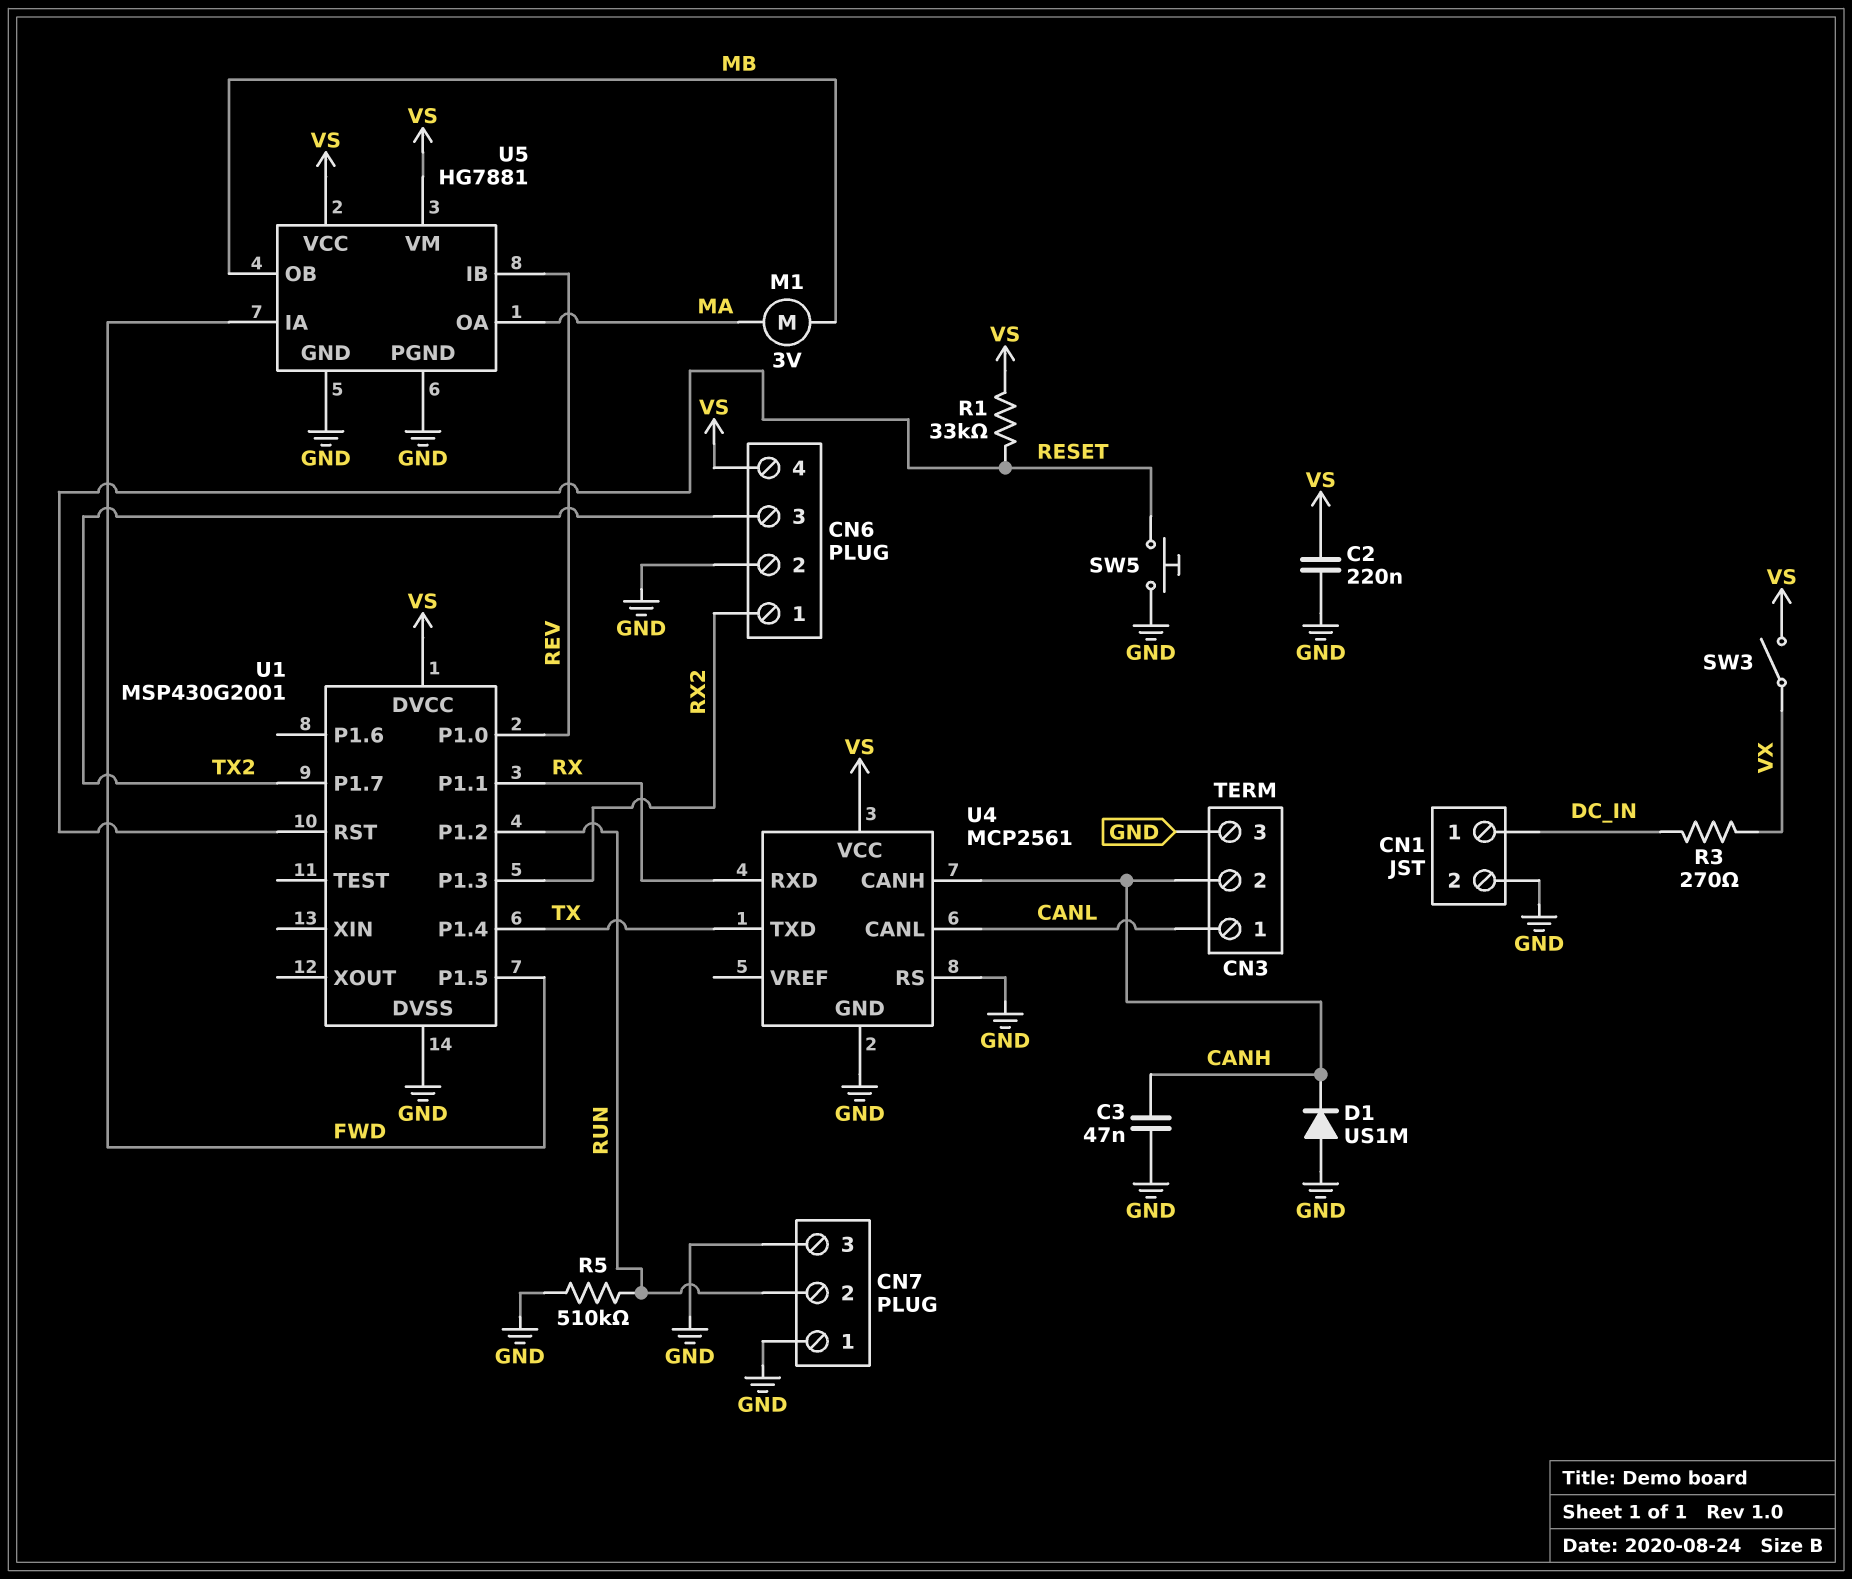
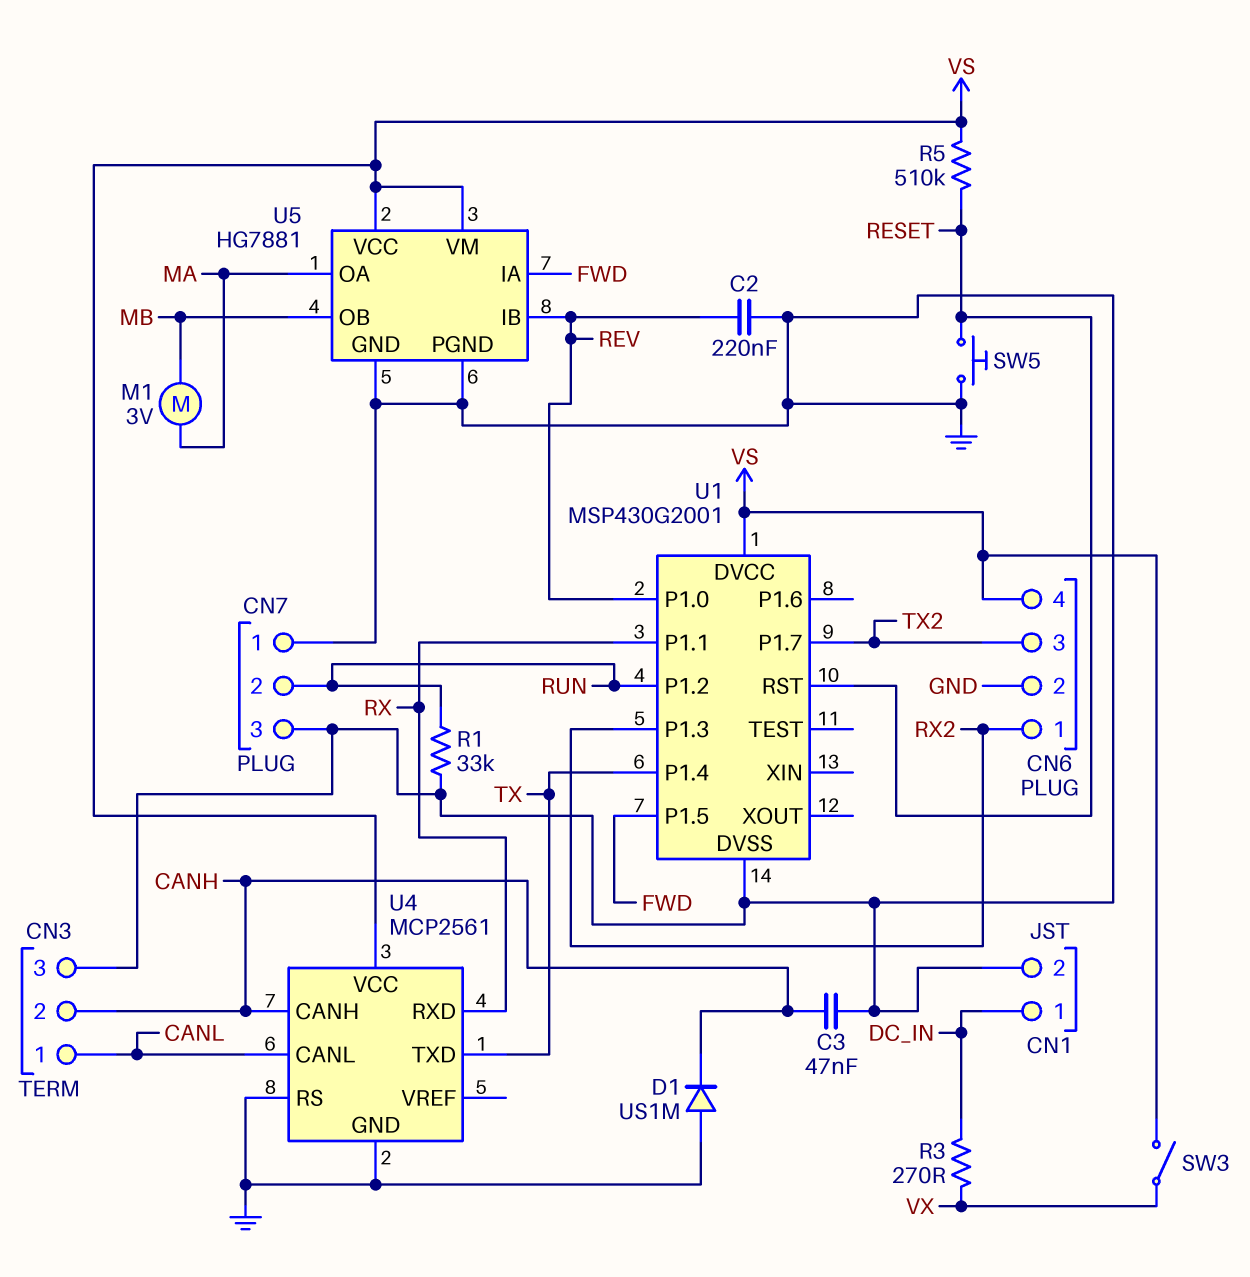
C2: 220nF (GND, VS) -> 220nF (GND, REV)
R1: 33k (RESET, VS) -> 33k (GND, RUN)
R5: 510k (GND, RUN) -> 510k (RESET, VS)

